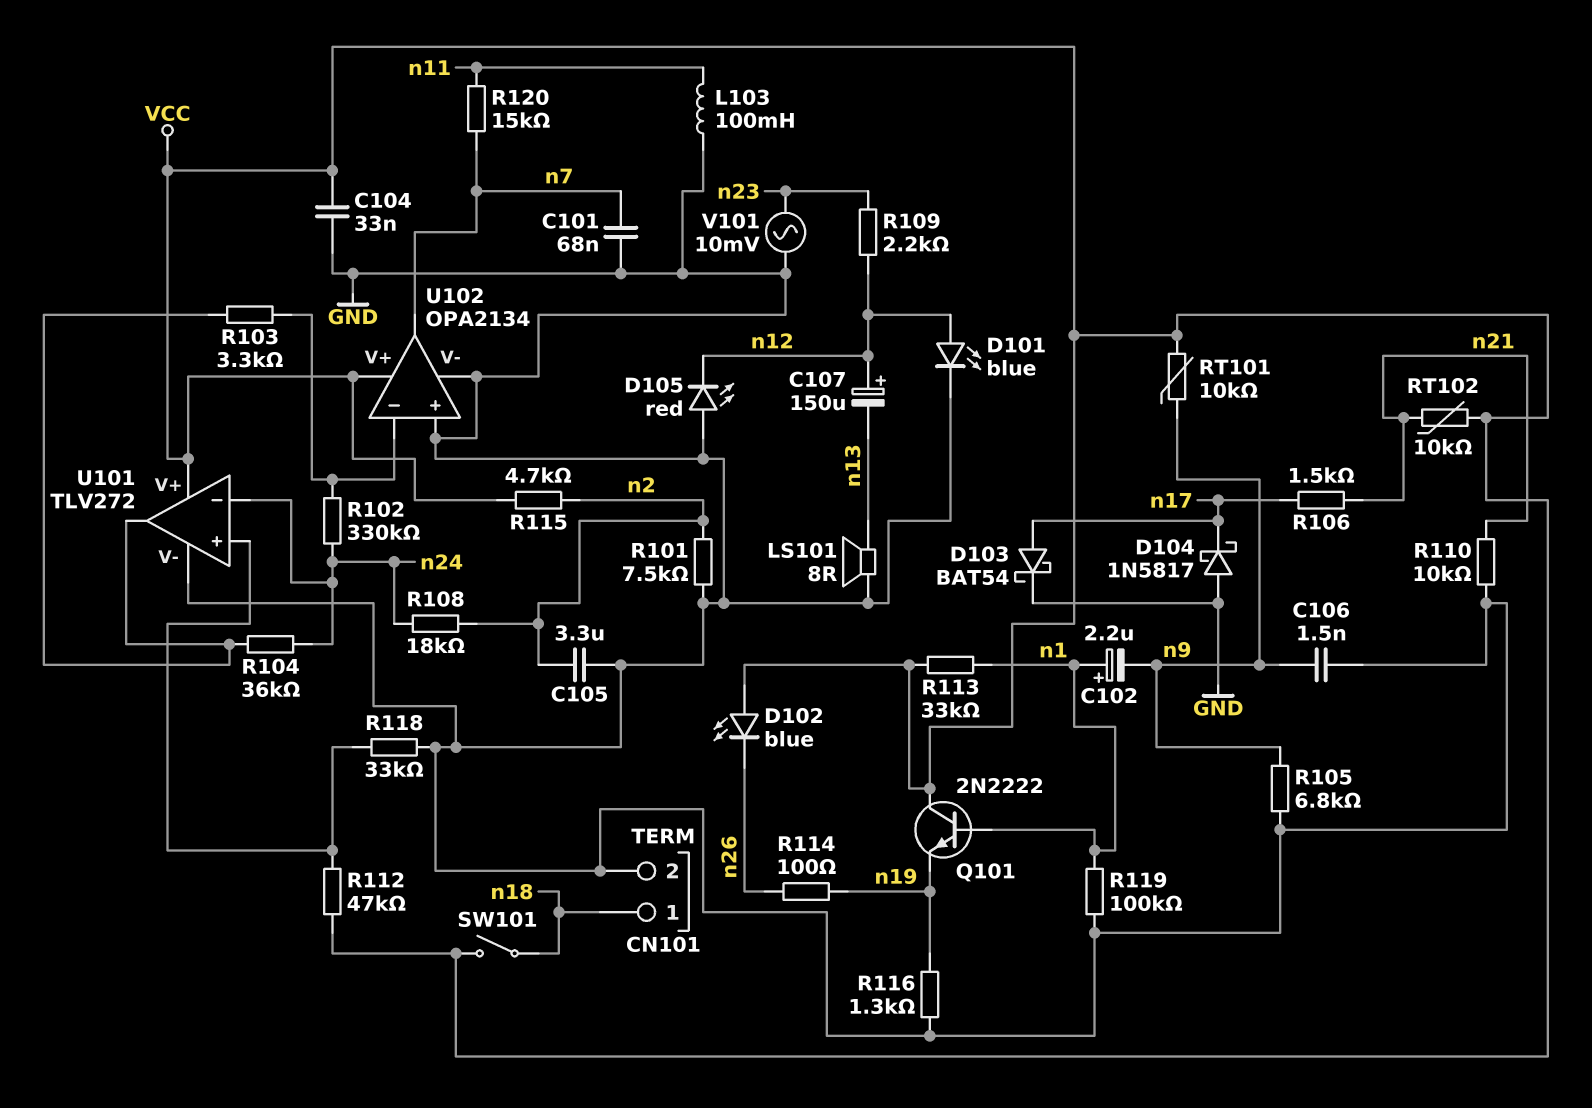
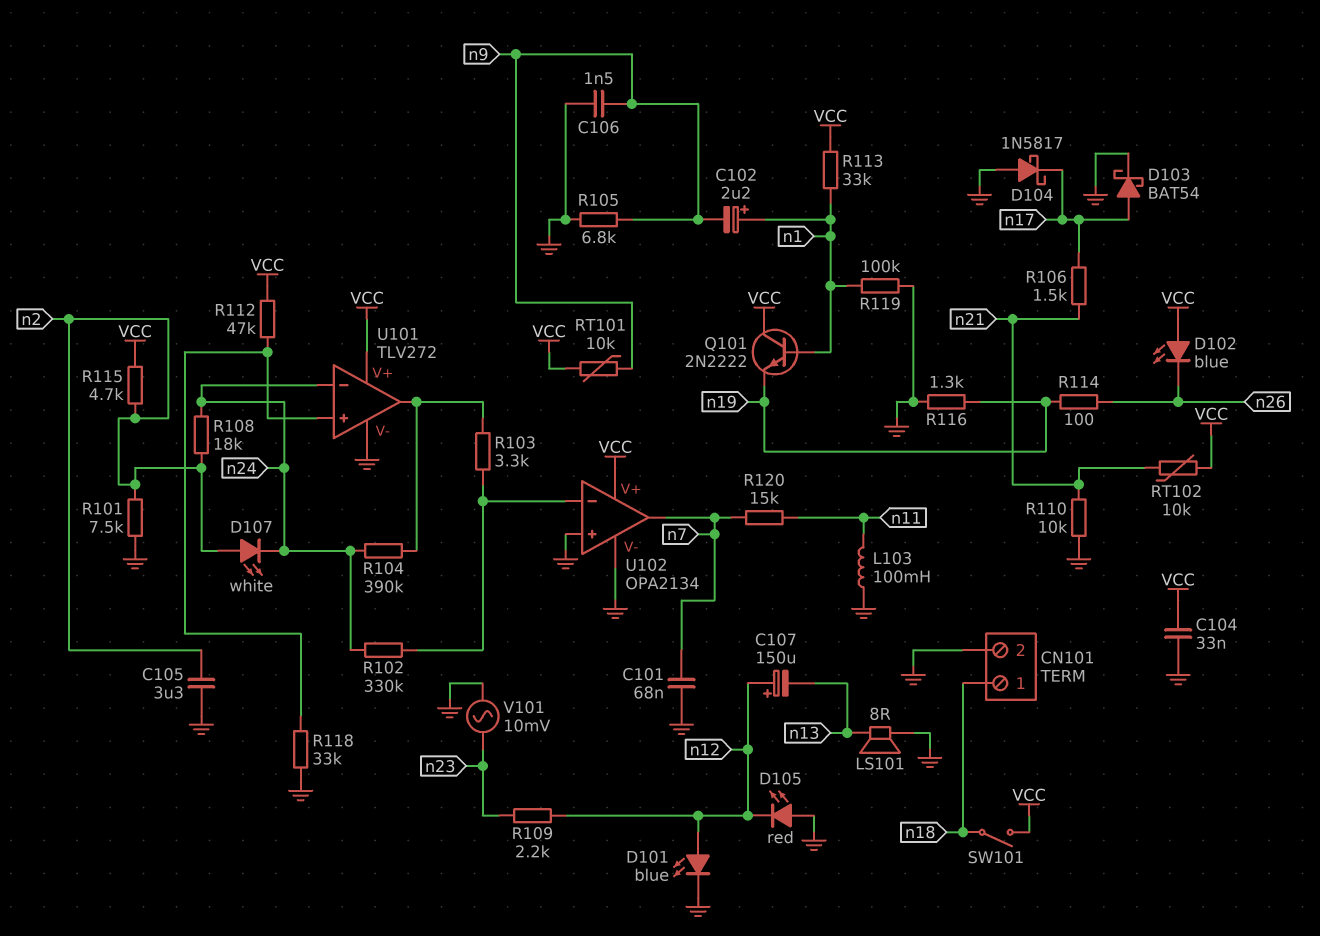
D107: none -> LED white (A n2, K n24)
R104: 36k (U101/out, n24) -> 390k (U101/out, n24)

